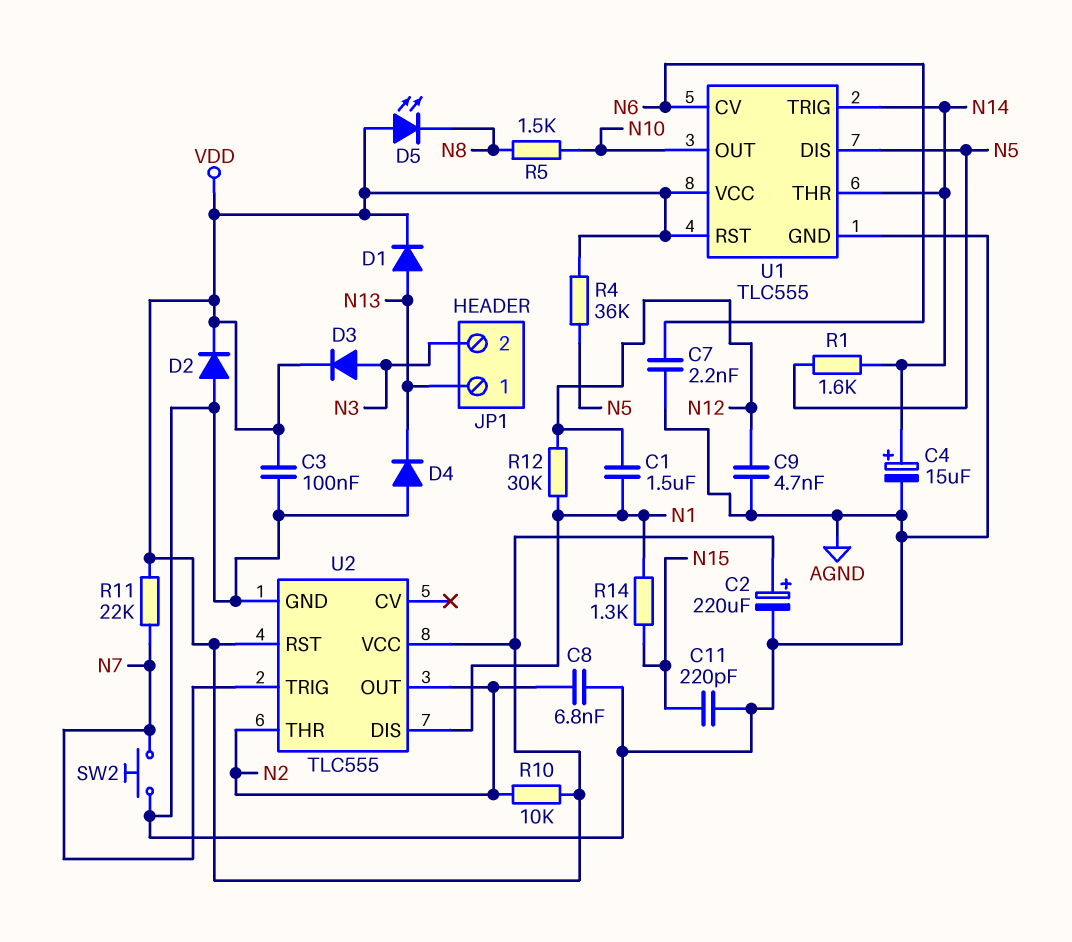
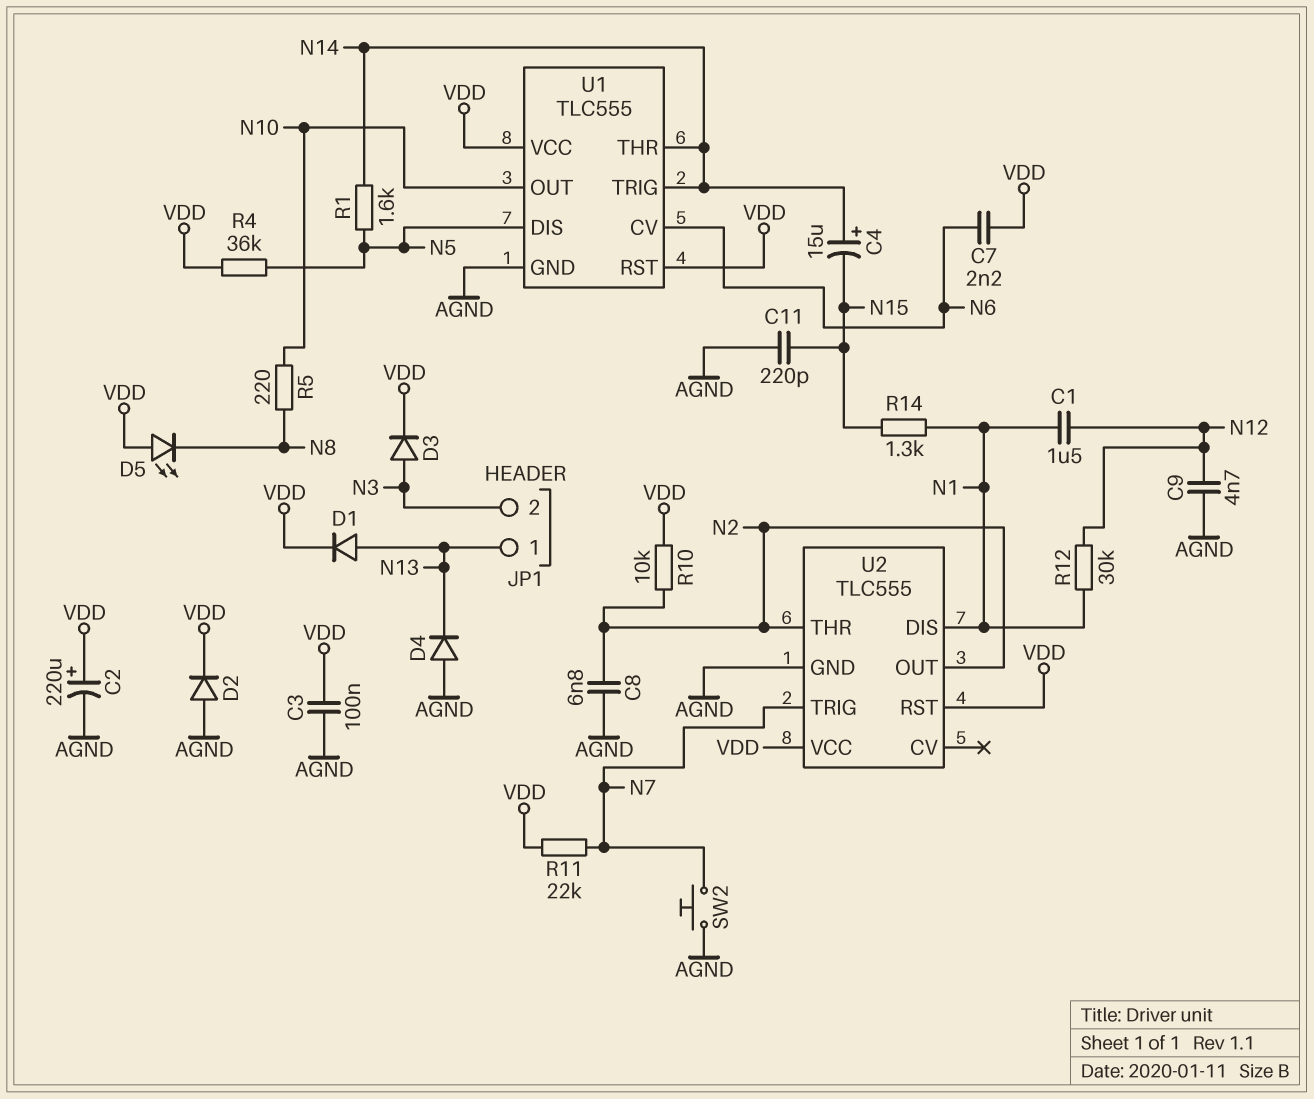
C4: 15uF (plus N14, minus AGND) -> 15uF (plus N14, minus N15)
C7: 2.2nF (AGND, N6) -> 2.2nF (N6, VDD)
R5: 1.5k (N8, N10) -> 220 (N8, N10)

